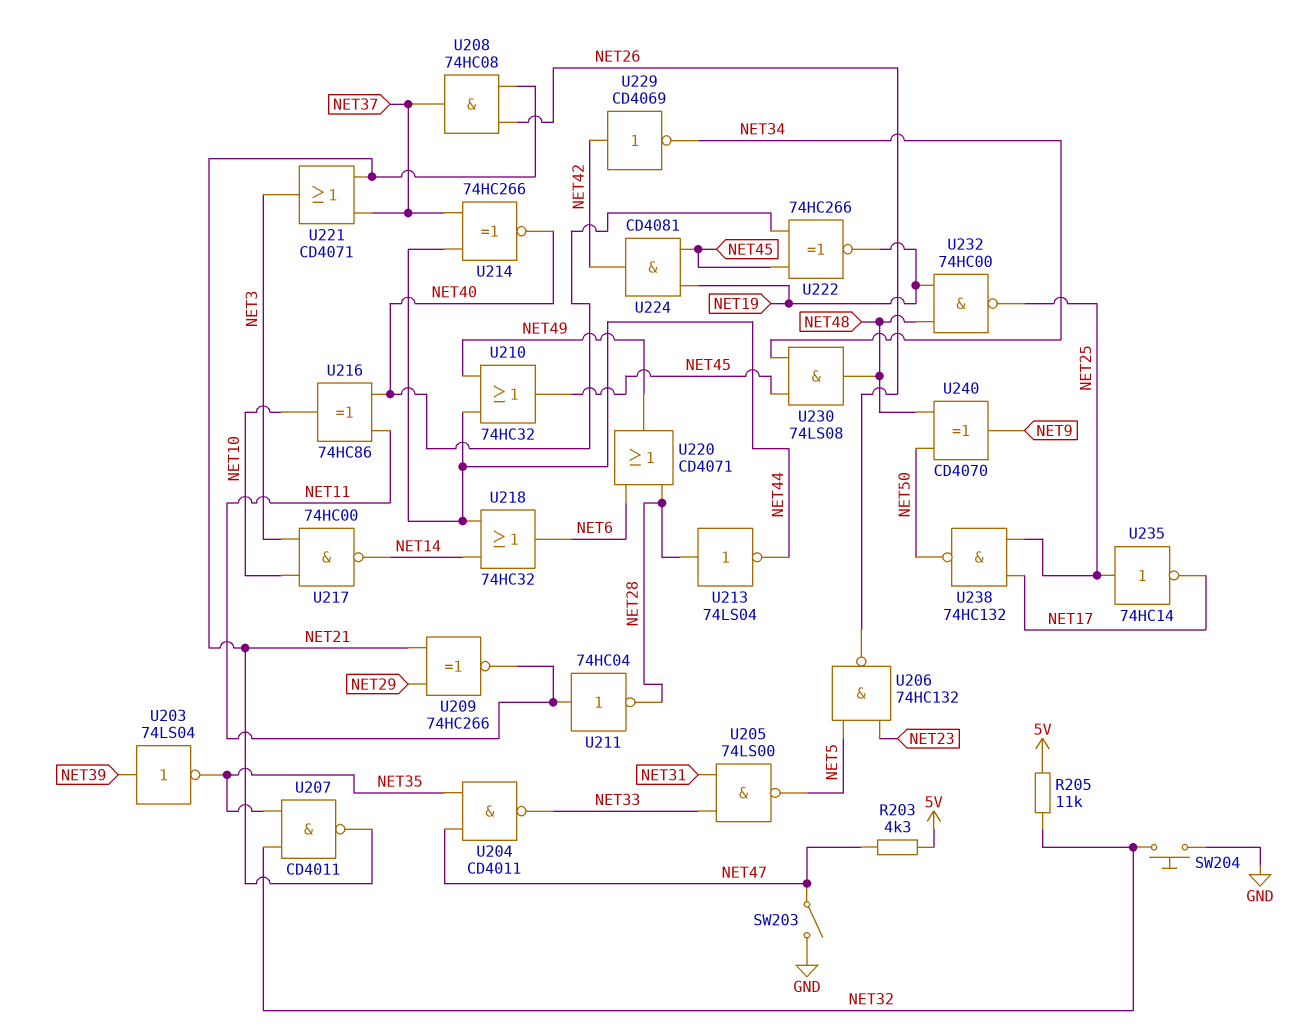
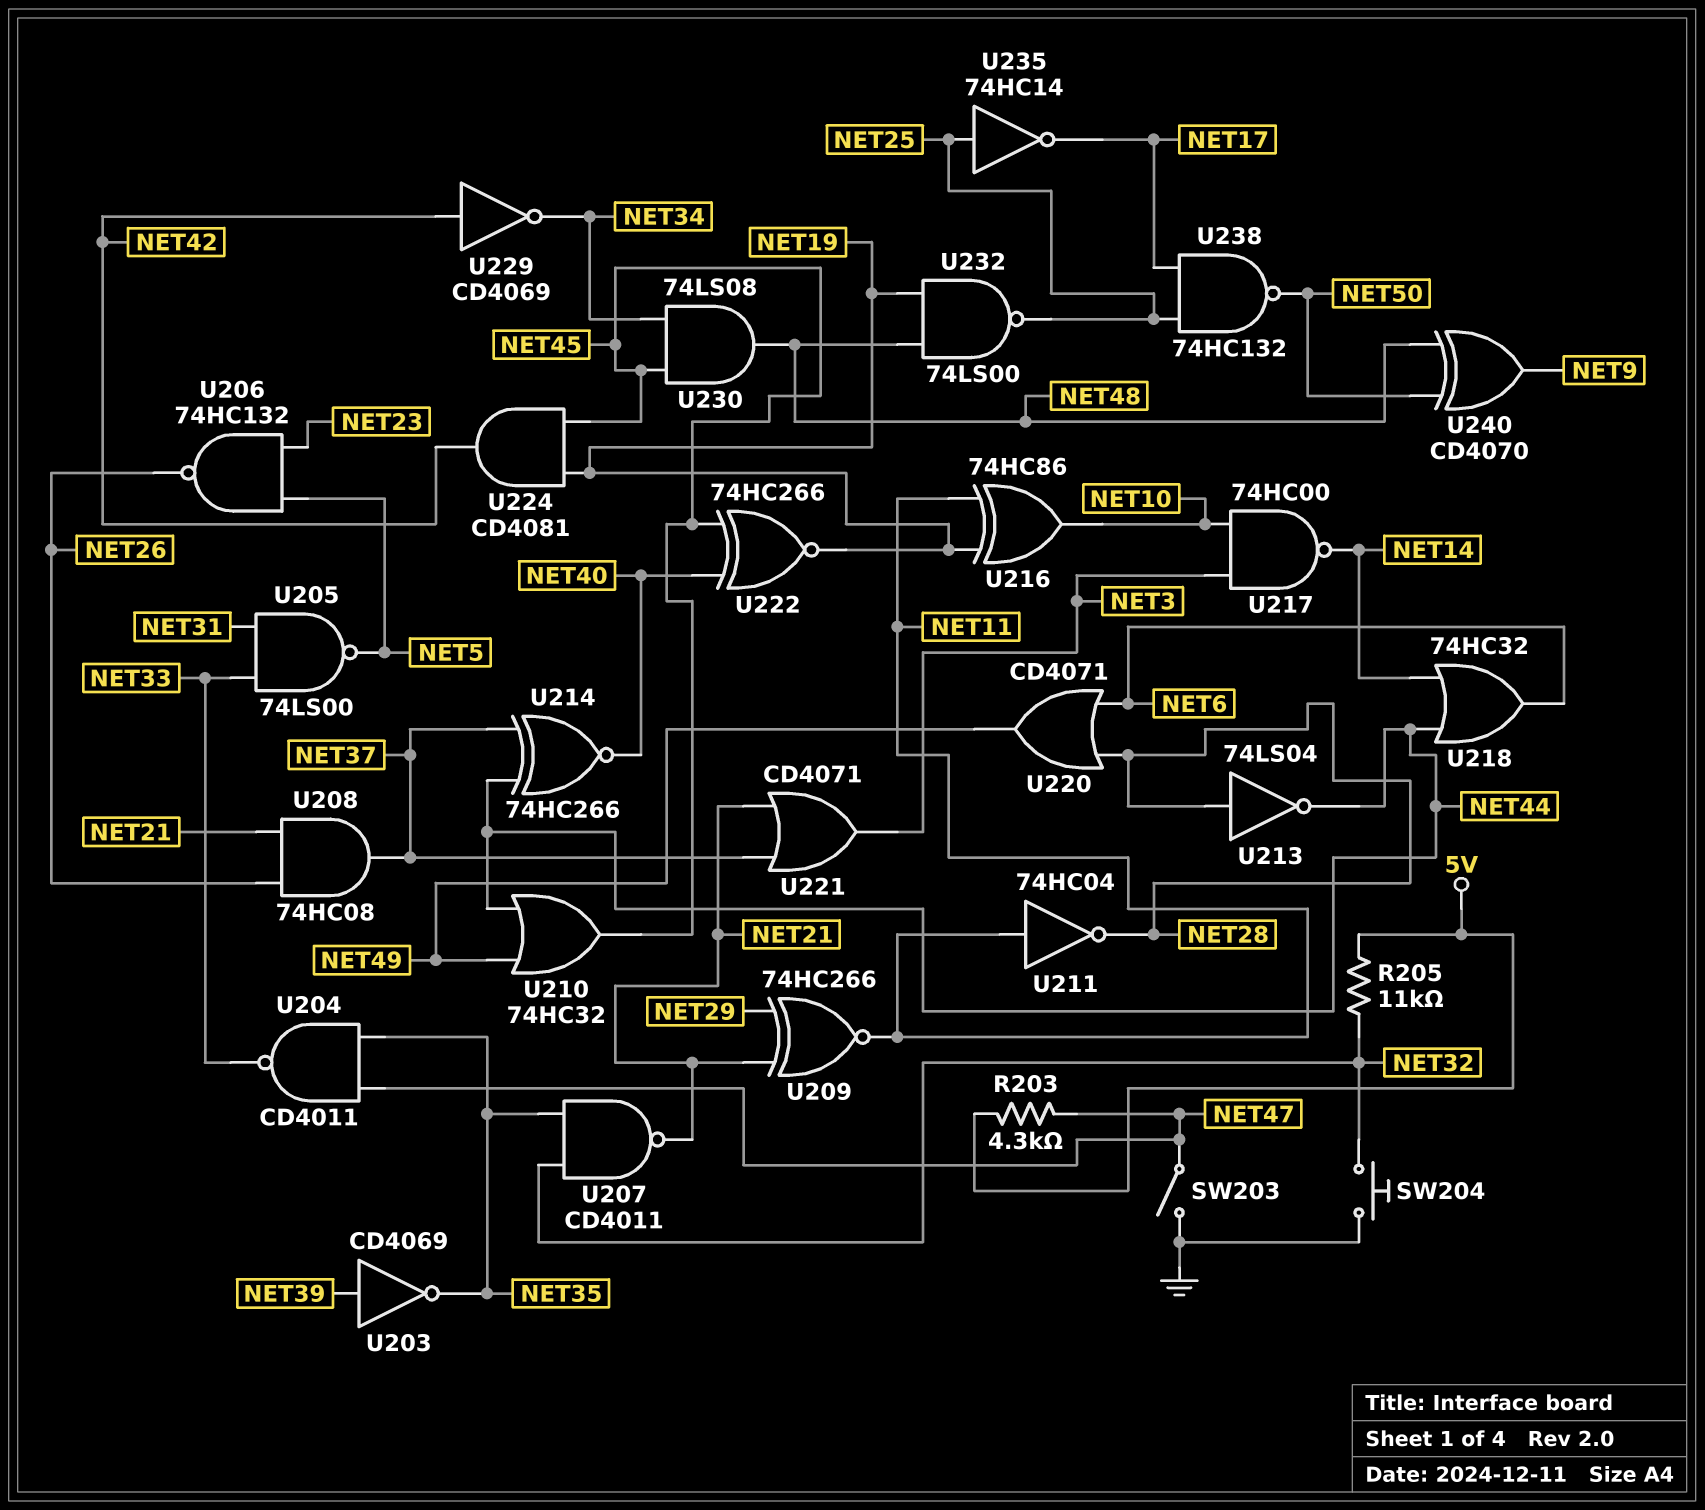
U203: NOT 74LS04 (in NET39, out NET35) -> NOT CD4069 (in NET39, out NET35)
U216: XOR 74HC86 (in NET11, in NET40, out NET10) -> XOR 74HC86 (in NET11, in NET19, out NET10)
U232: NAND 74HC00 (in NET19, in NET48, out NET25) -> NAND 74LS00 (in NET19, in NET48, out NET25)

